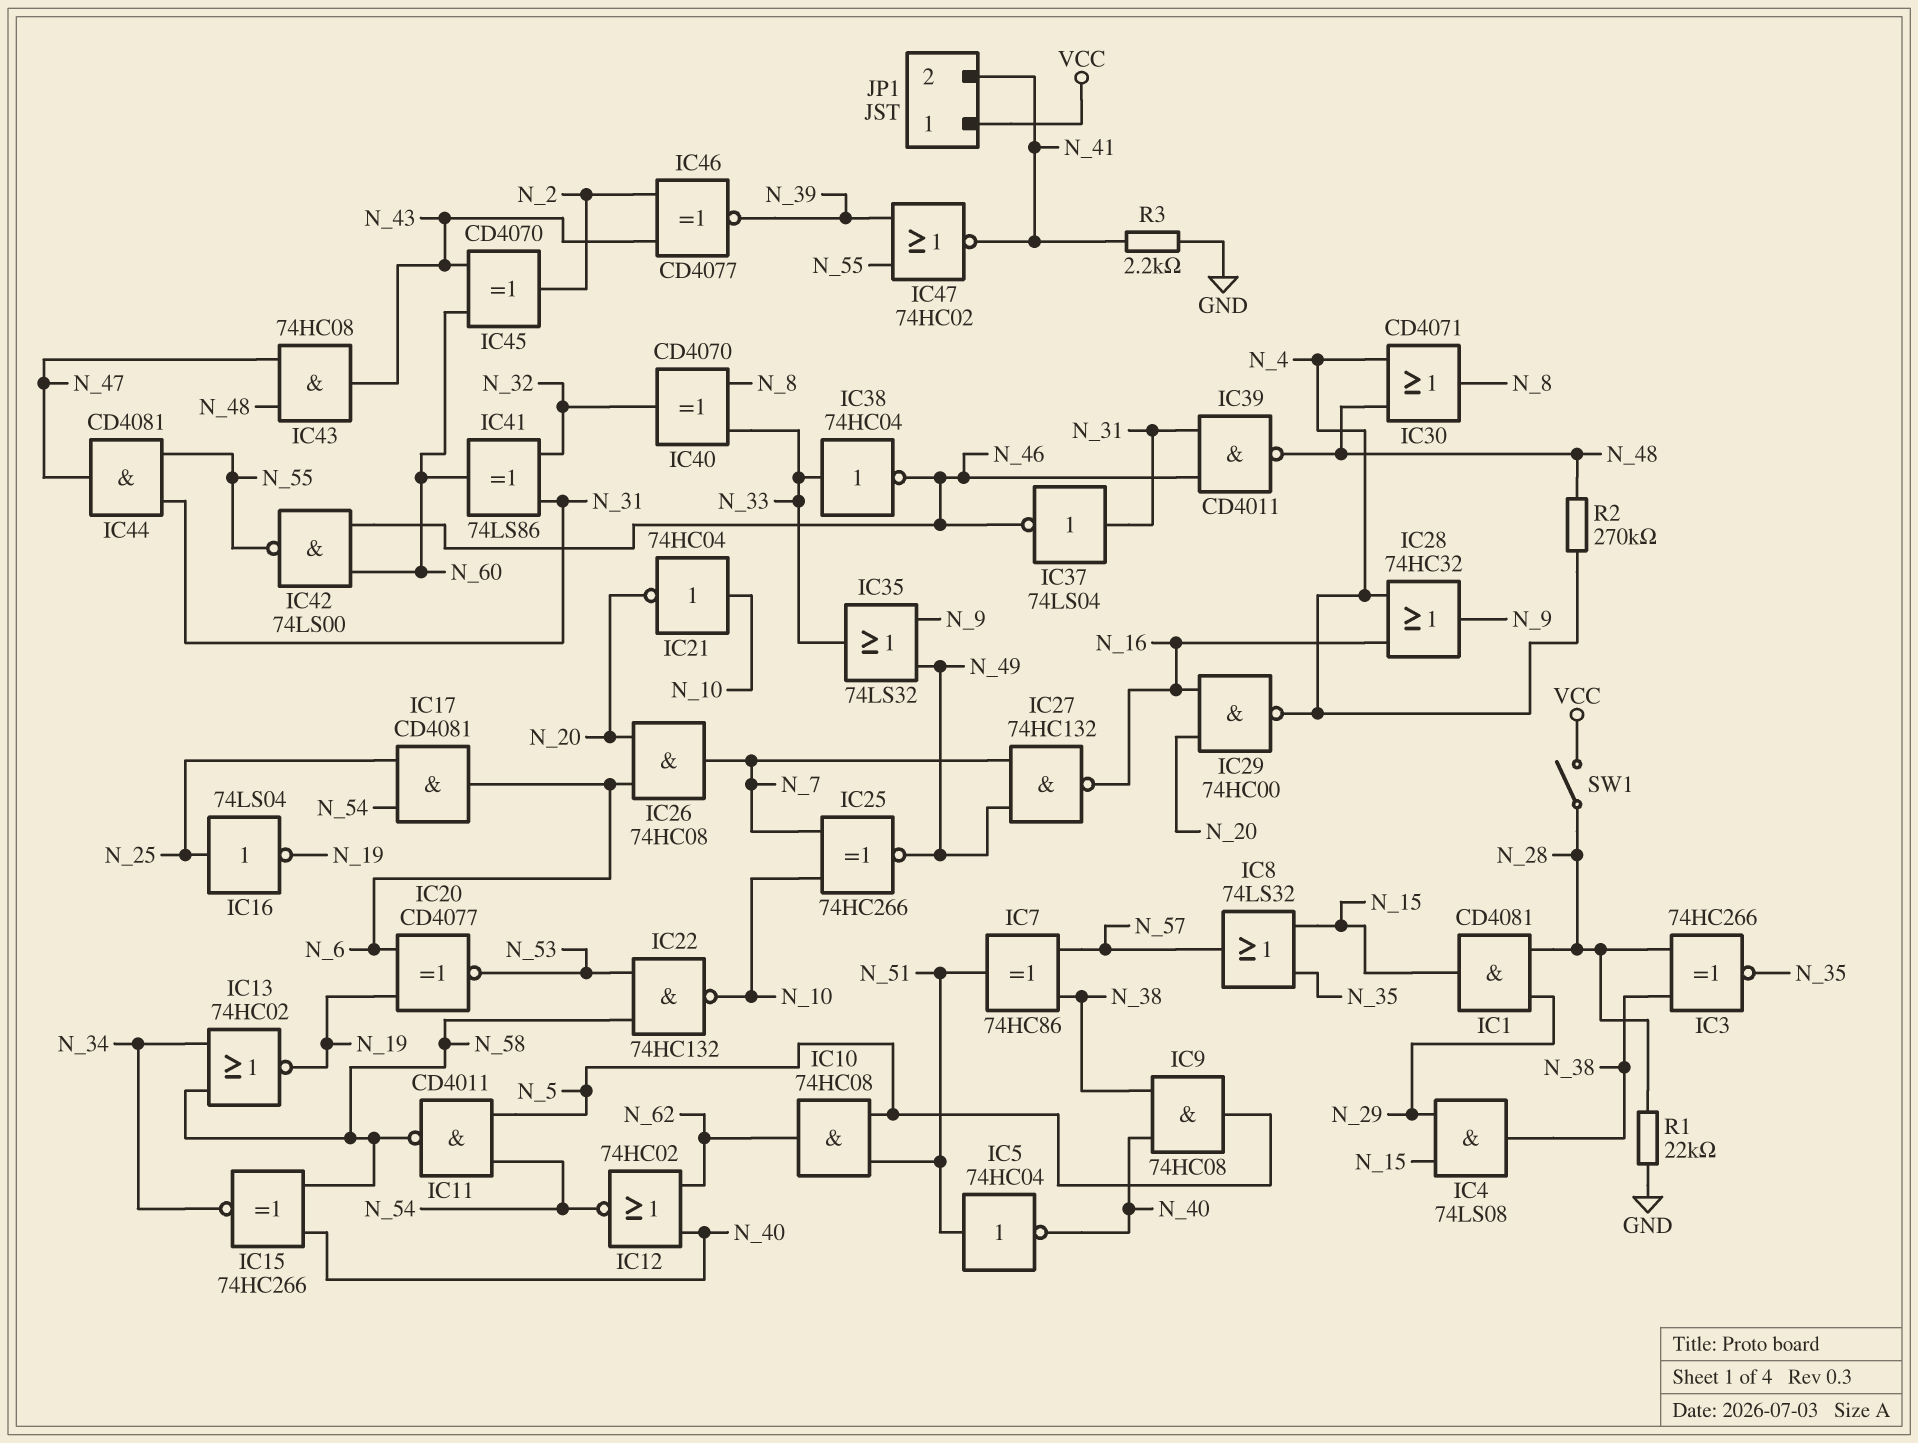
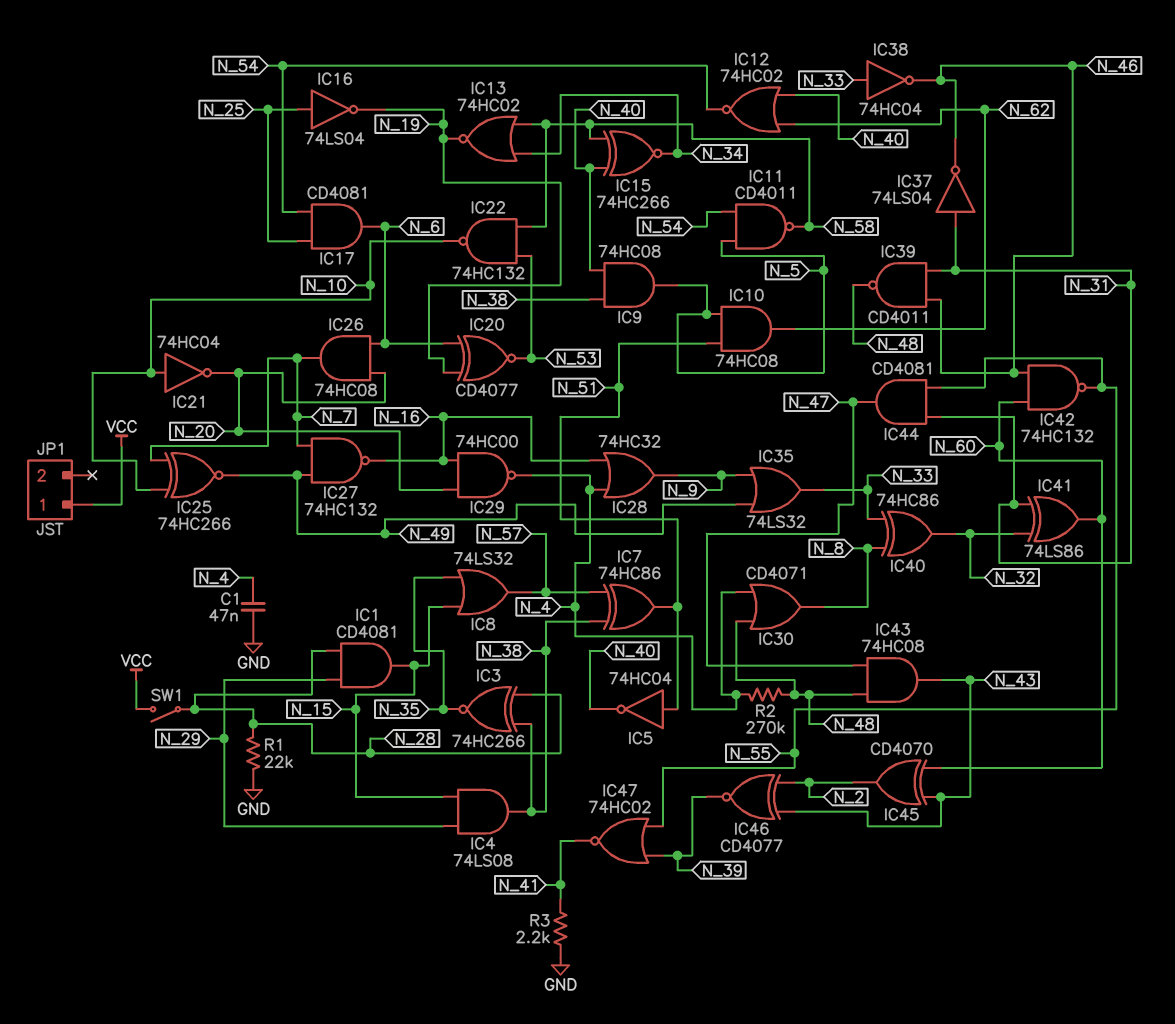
C1: none -> 47nF (GND, N_4)
IC40: XOR CD4070 (in N_8, in N_33, out N_32) -> XOR 74HC86 (in N_8, in N_33, out N_32)
IC42: NAND 74LS00 (in N_46, in N_60, out N_55) -> NAND 74HC132 (in N_46, in N_60, out N_55)
JP1 pin 2: N_41 -> none

